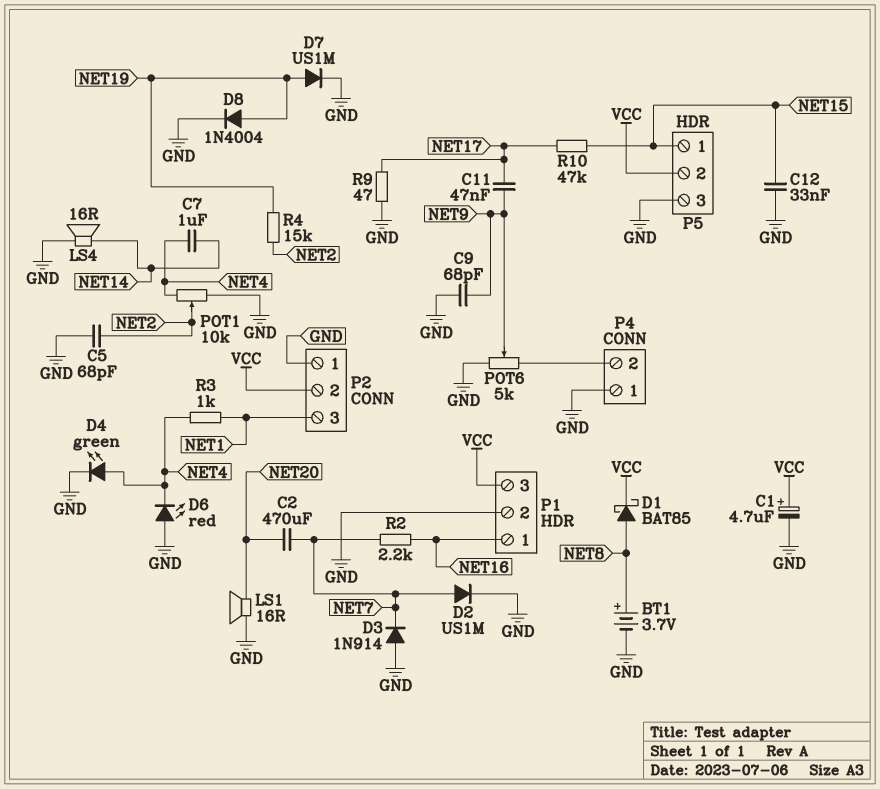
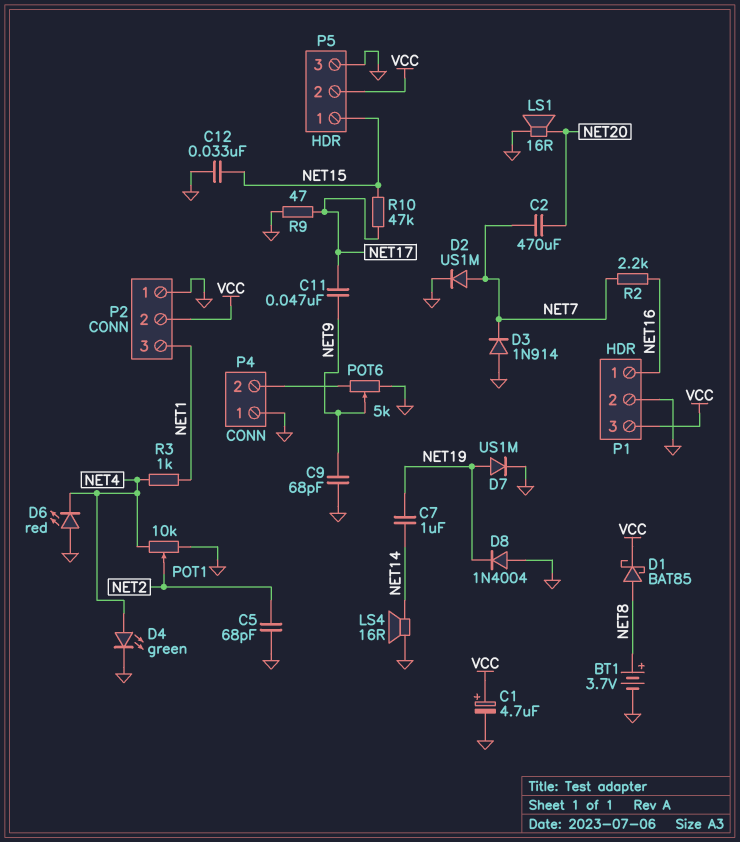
C7: 1uF (NET4, NET14) -> 1uF (NET14, NET19)
D8: diode 1N4004 (A NET19, K GND) -> diode 1N4004 (A GND, K NET19)
R4: 15k (NET2, NET19) -> none

